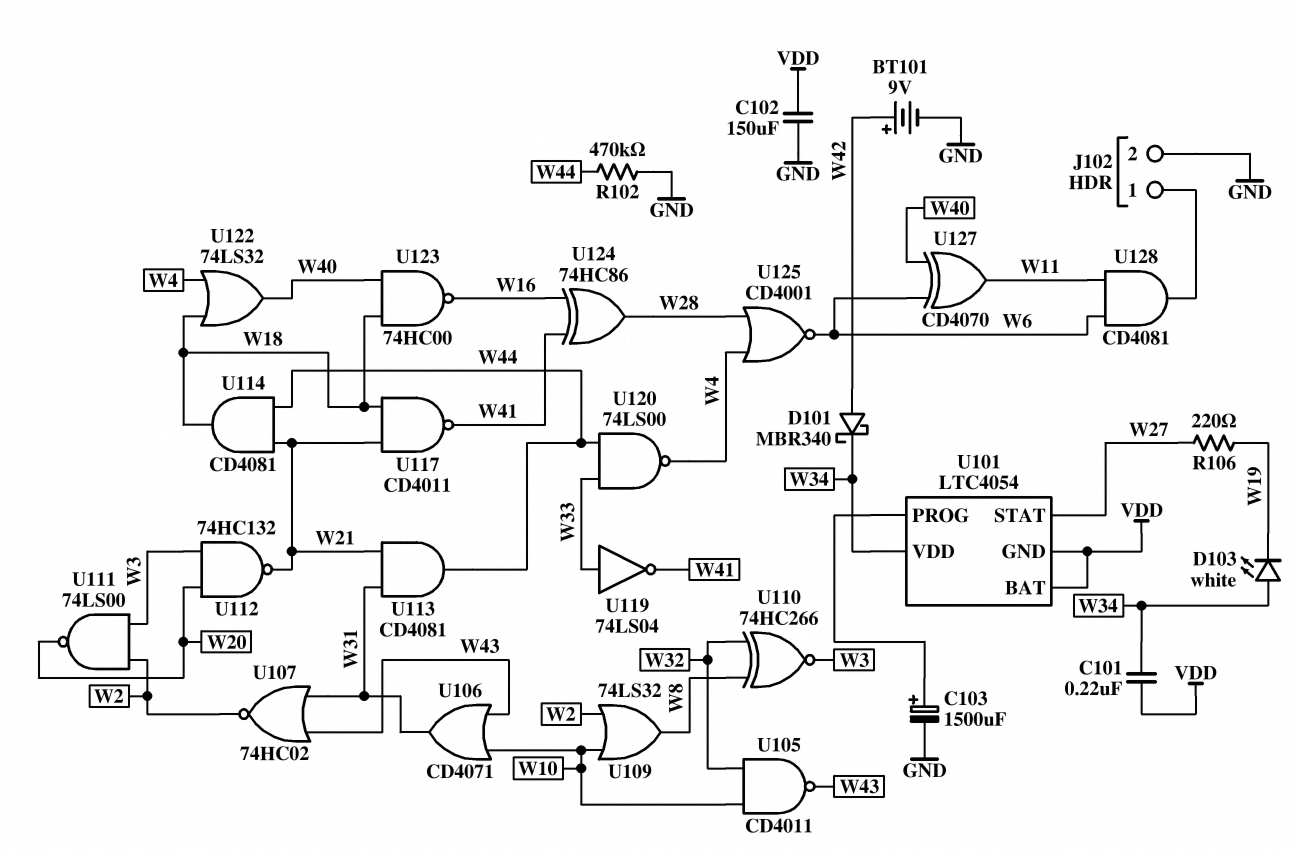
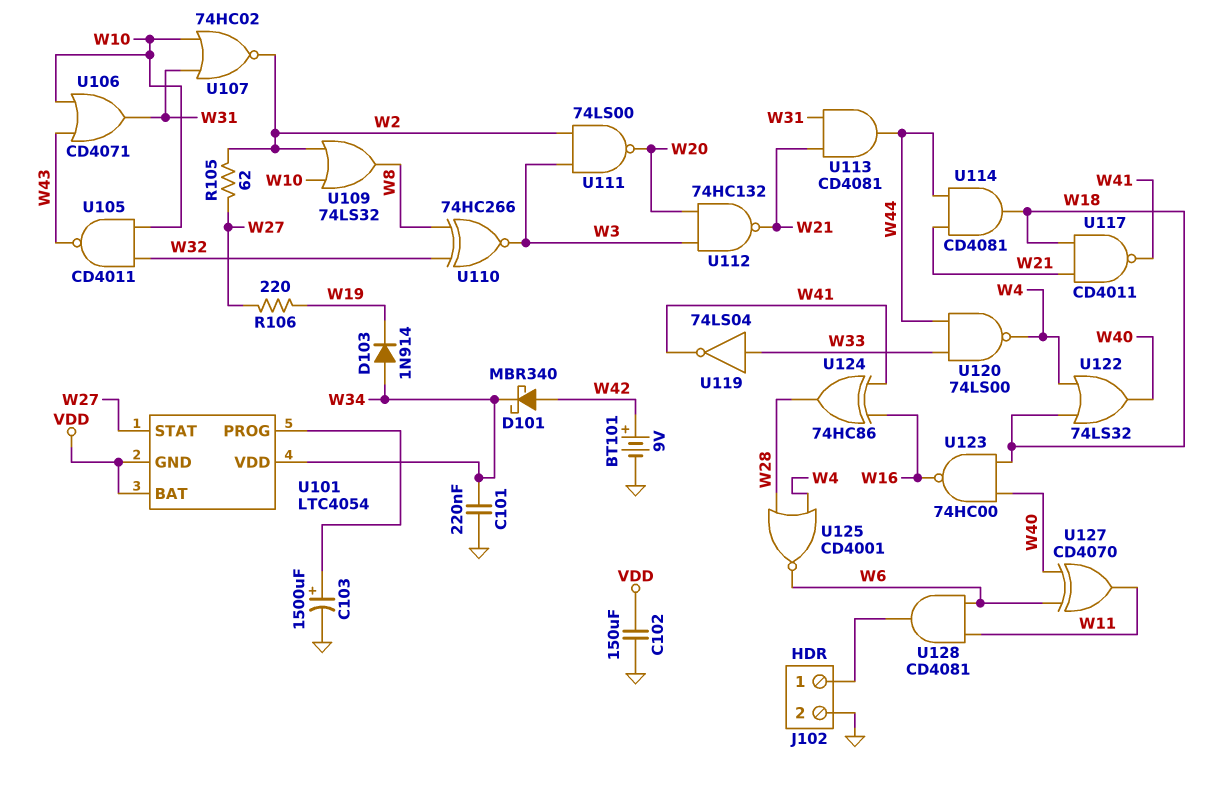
C101: 220nF (VDD, W34) -> 220nF (GND, W34)
D103: LED white (A W34, K W19) -> diode 1N914 (A W34, K W19)
R102: 470k (GND, W44) -> none
R105: none -> 62 (W2, W27)
U107: NOR 74HC02 (in W31, in W43, out W2) -> NOR 74HC02 (in W10, in W31, out W2)

